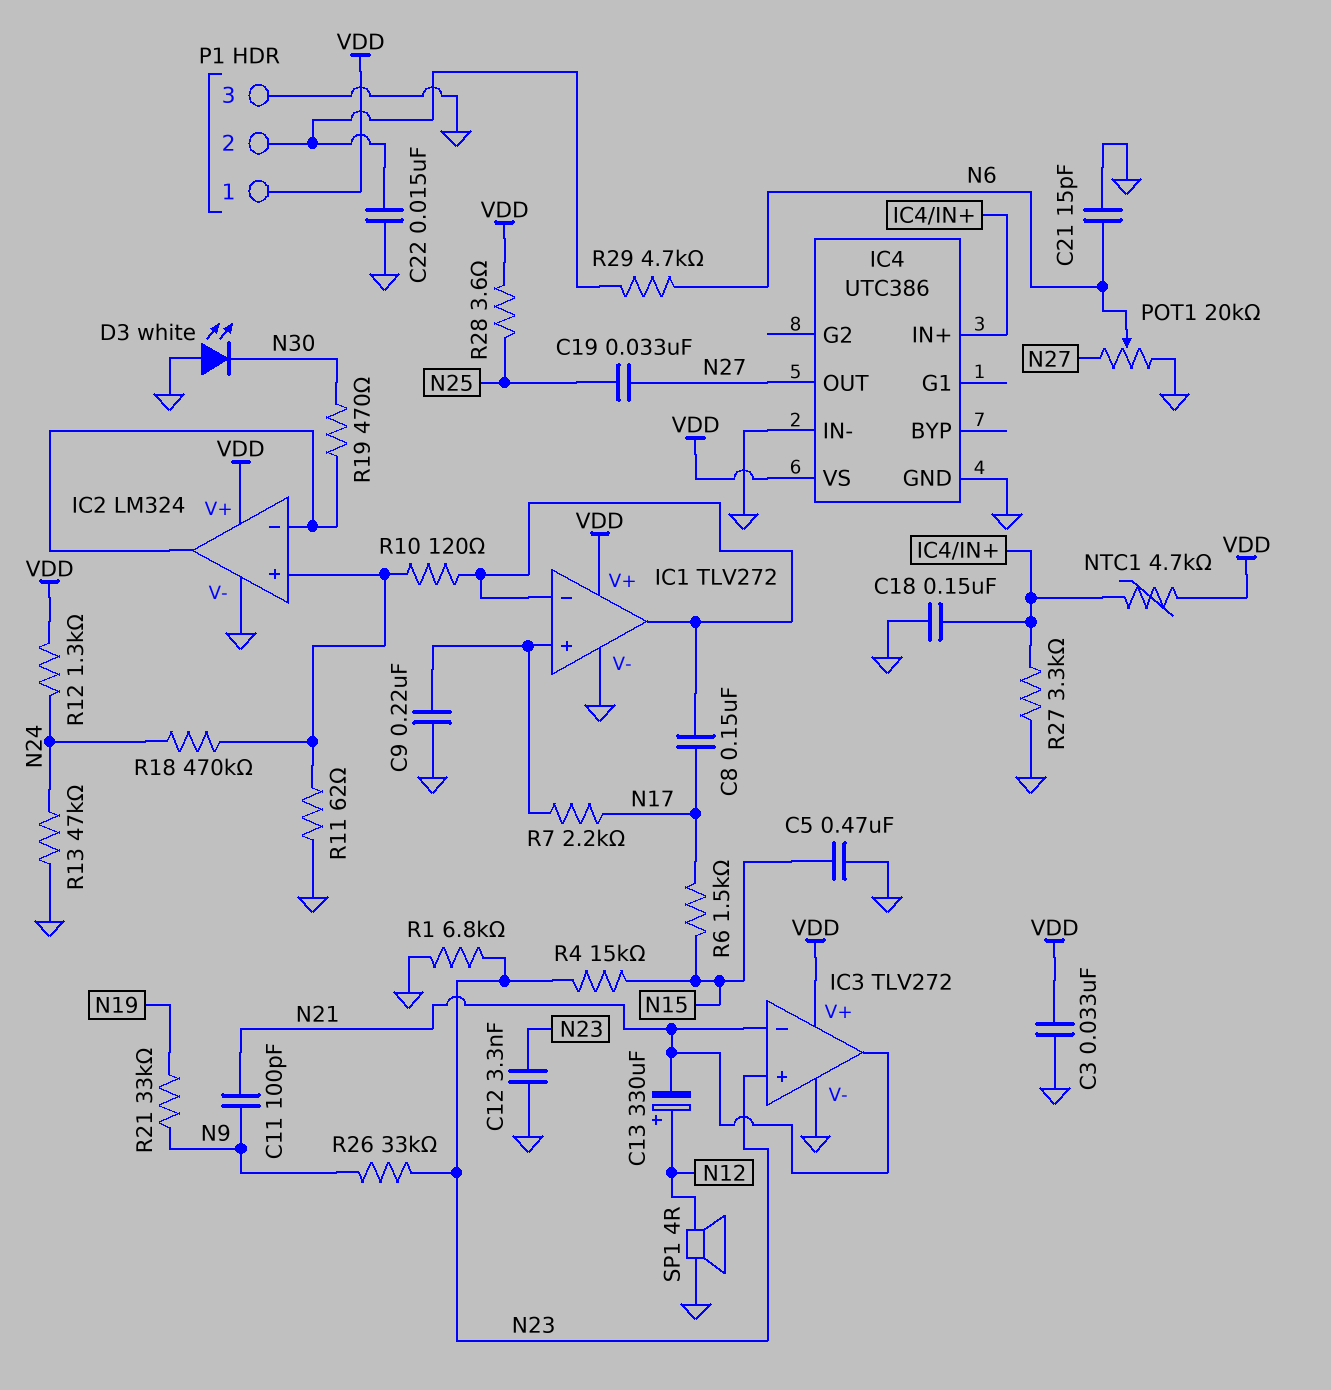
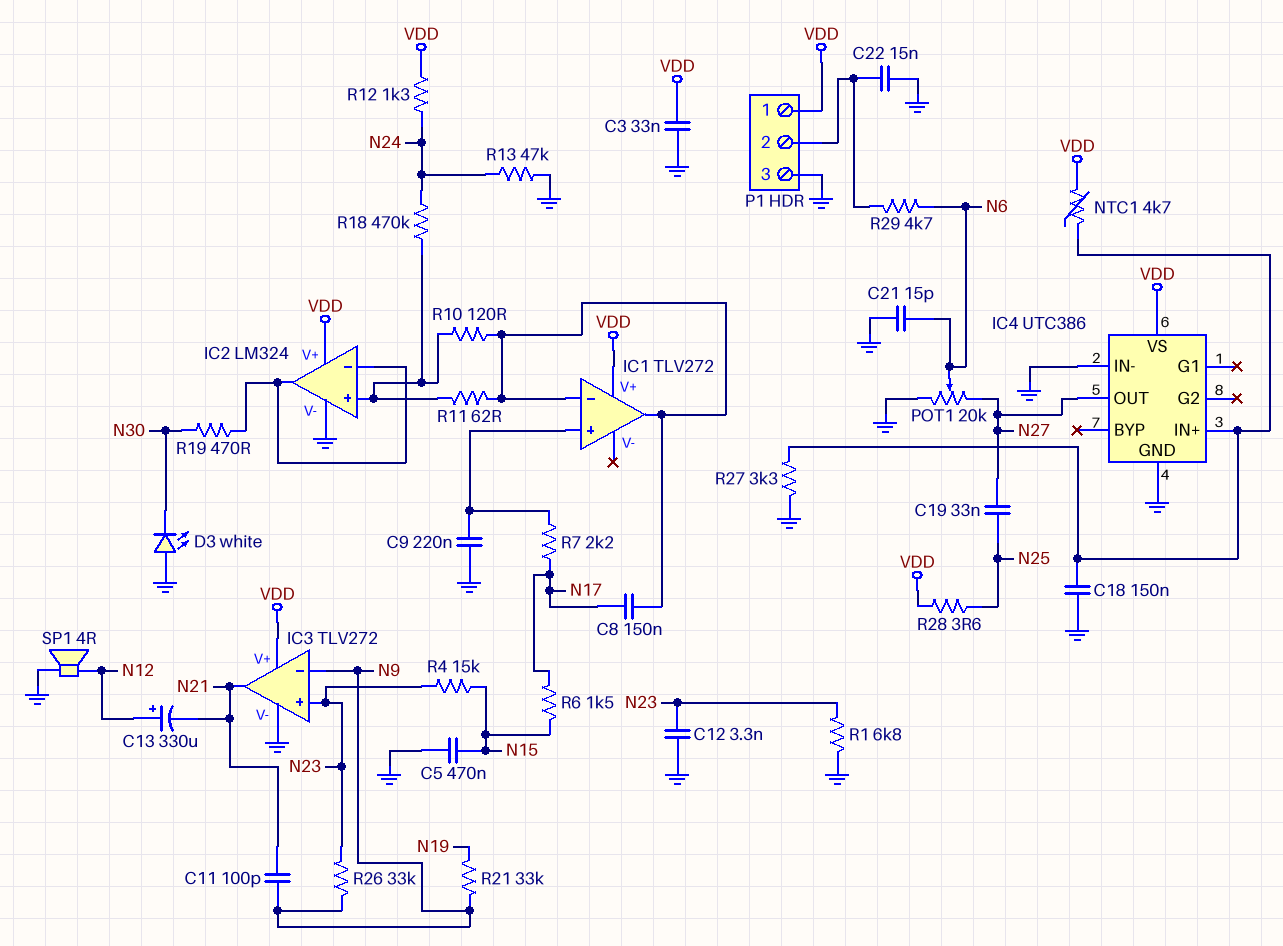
IC1 pin V-: GND -> none
IC3 pin in-: N21 -> N9
R11: 62 (GND, IC2/in+) -> 62 (IC1/in-, IC2/in+)

